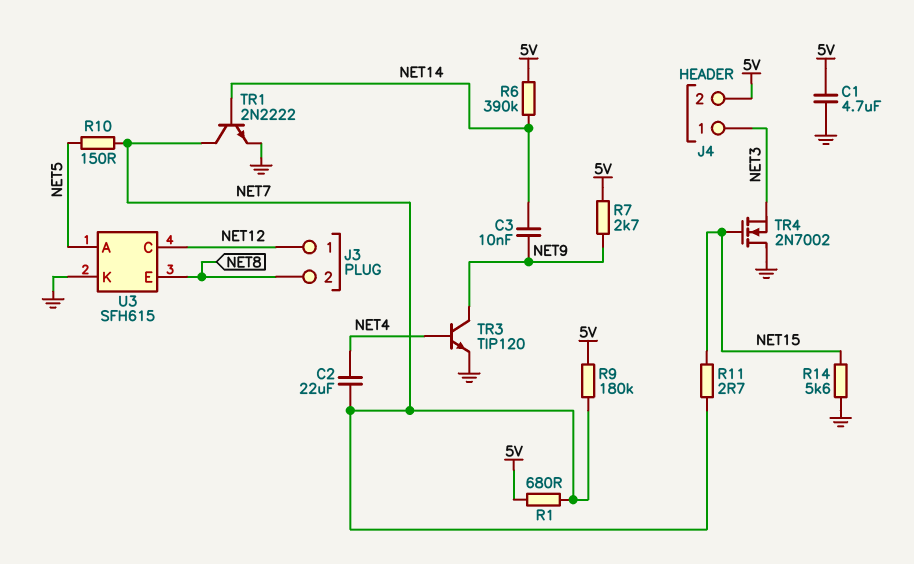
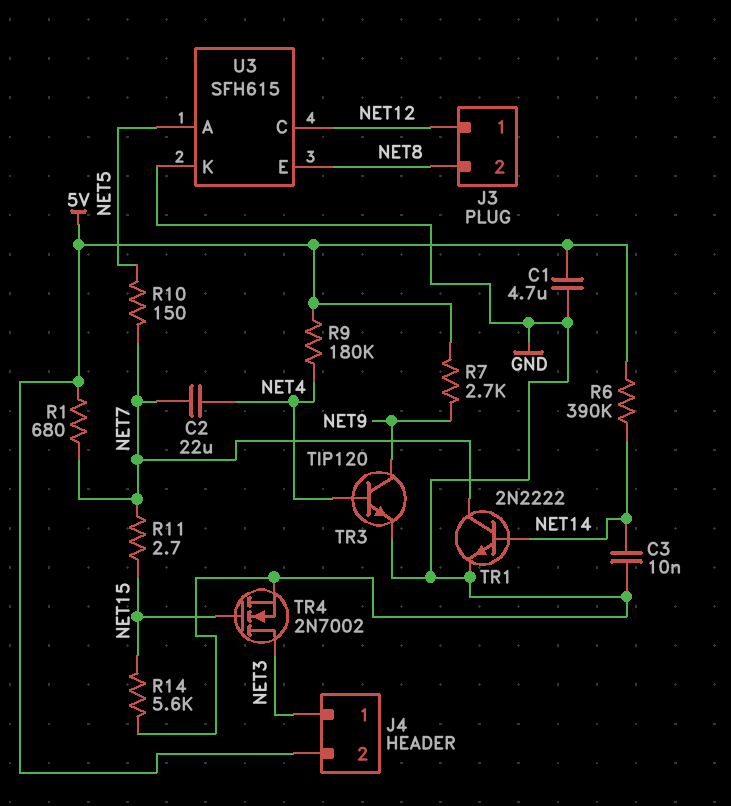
C3: 10nF (NET9, NET14) -> 10nF (GND, NET14)
R9: 180k (5V, NET7) -> 180k (5V, NET4)
TR4: NMOS 2N7002 (G NET15, D GND, S NET3) -> NMOS 2N7002 (G NET15, D NET3, S GND)

